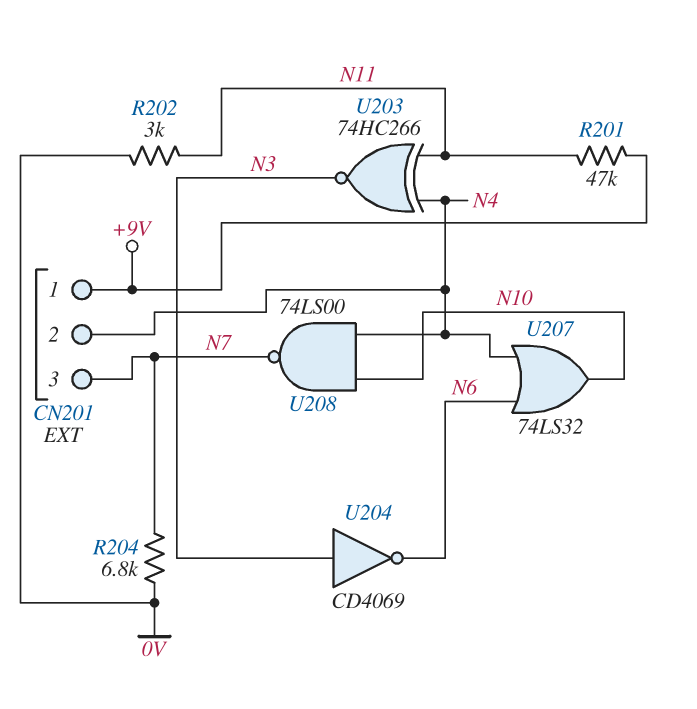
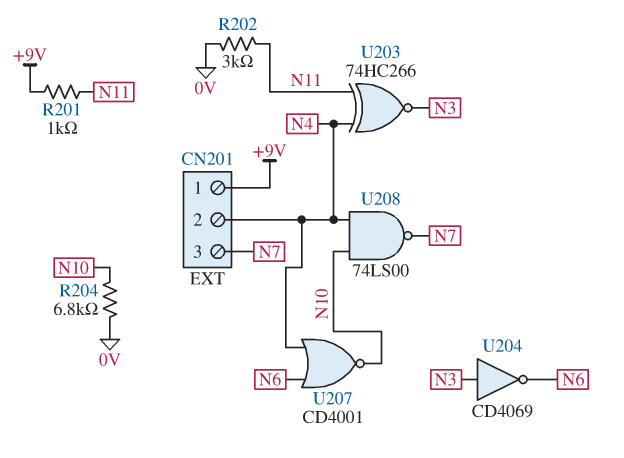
R201: 47k (+9V, N11) -> 1k (+9V, N11)
R204: 6.8k (0V, N7) -> 6.8k (0V, N10)
U207: OR 74LS32 (in N4, in N6, out N10) -> NOR CD4001 (in N4, in N6, out N10)

